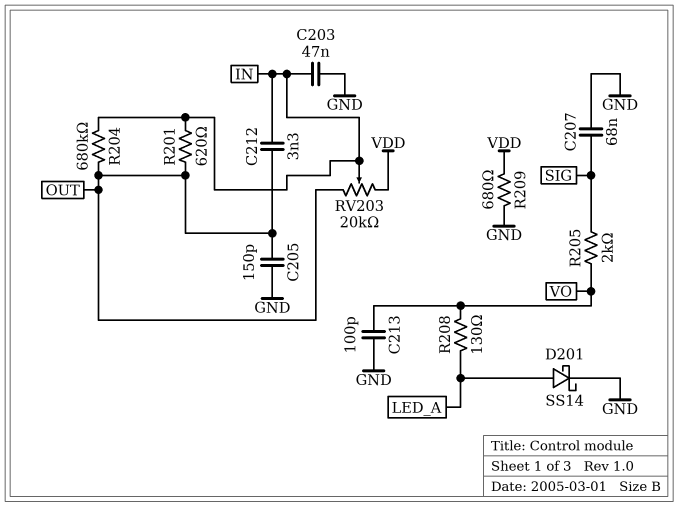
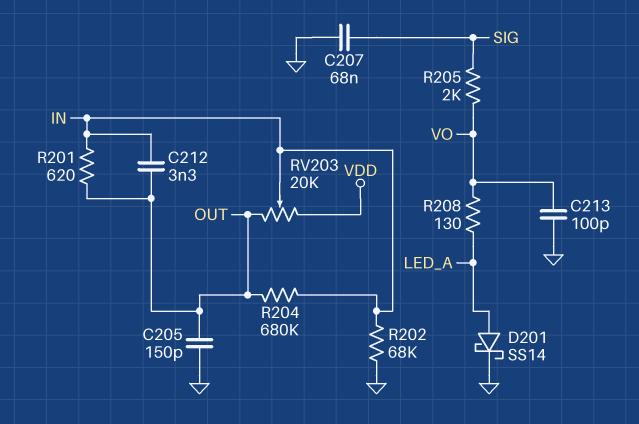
C203: 47nF (GND, IN) -> none
R202: none -> 68k (GND, IN)
R209: 680 (GND, VDD) -> none

